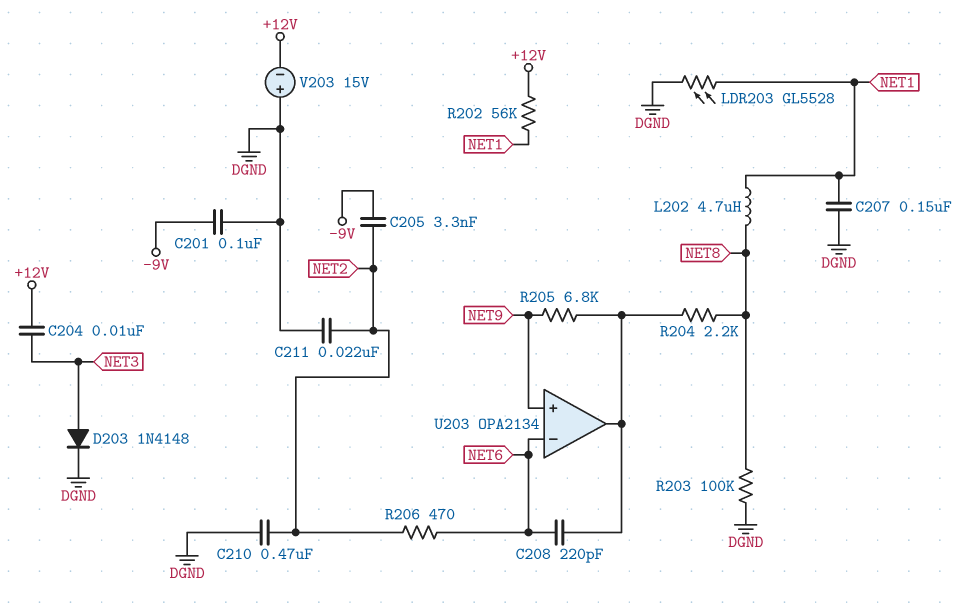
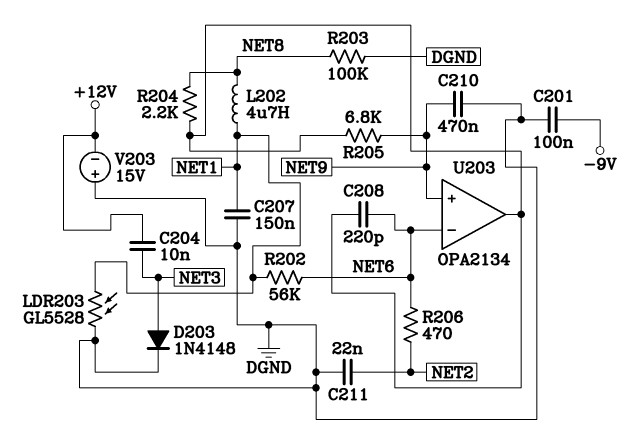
C205: 3.3nF (-9V, NET2) -> none
C210: 470nF (DGND, NET2) -> 470nF (DGND, NET9)
R202: 56k (+12V, NET1) -> 56k (NET1, NET6)

